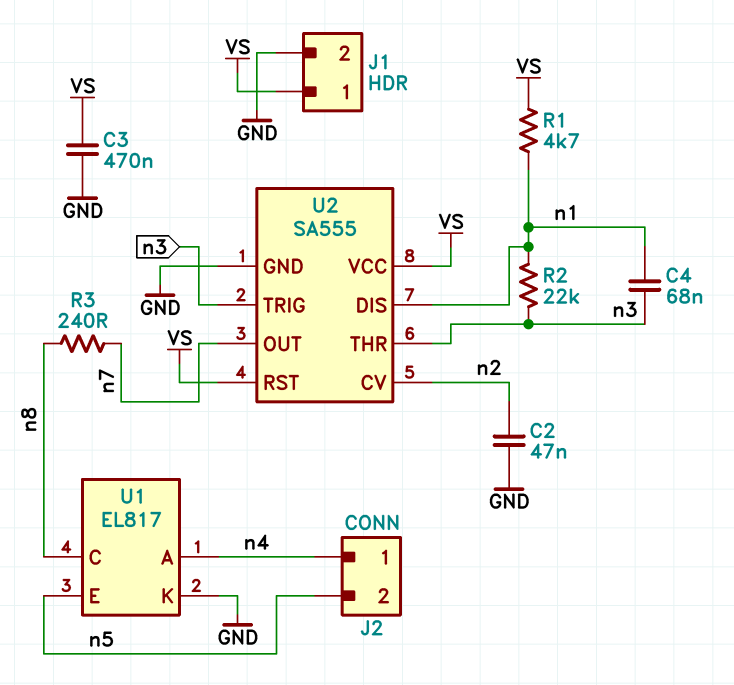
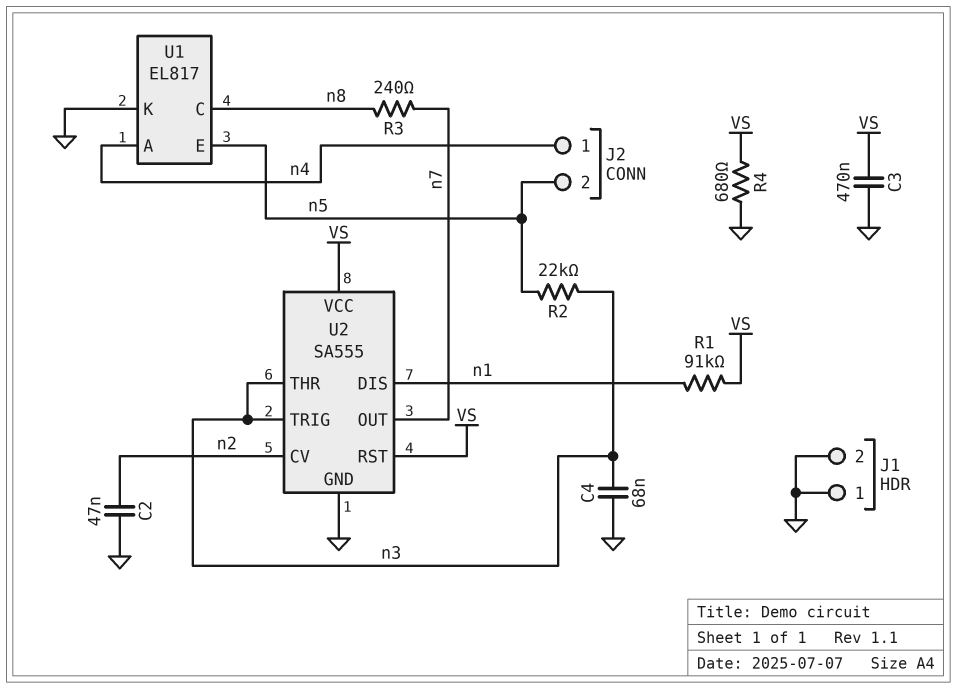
C4: 68nF (n1, n3) -> 68nF (GND, n3)
J1 pin 1: VS -> GND
R1: 4.7k (VS, n1) -> 91k (VS, n1)
R2: 22k (n1, n3) -> 22k (n3, n5)
R4: none -> 680 (GND, VS)

